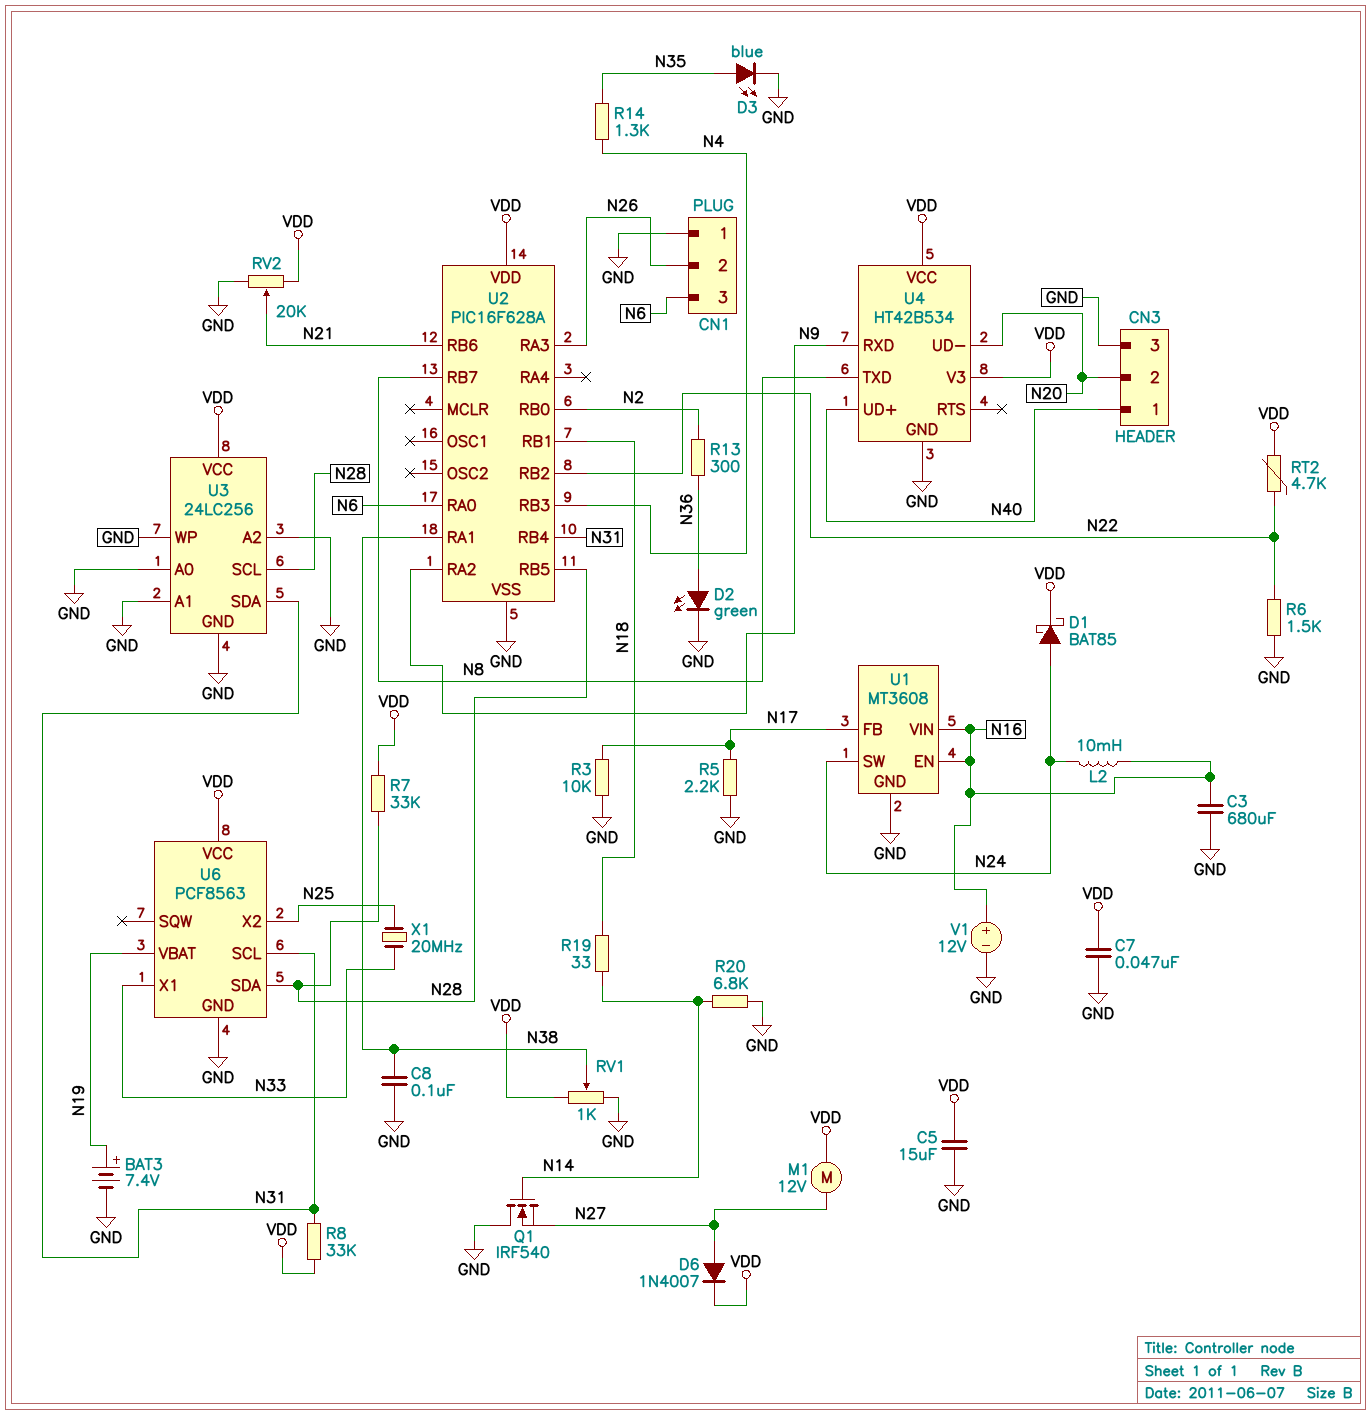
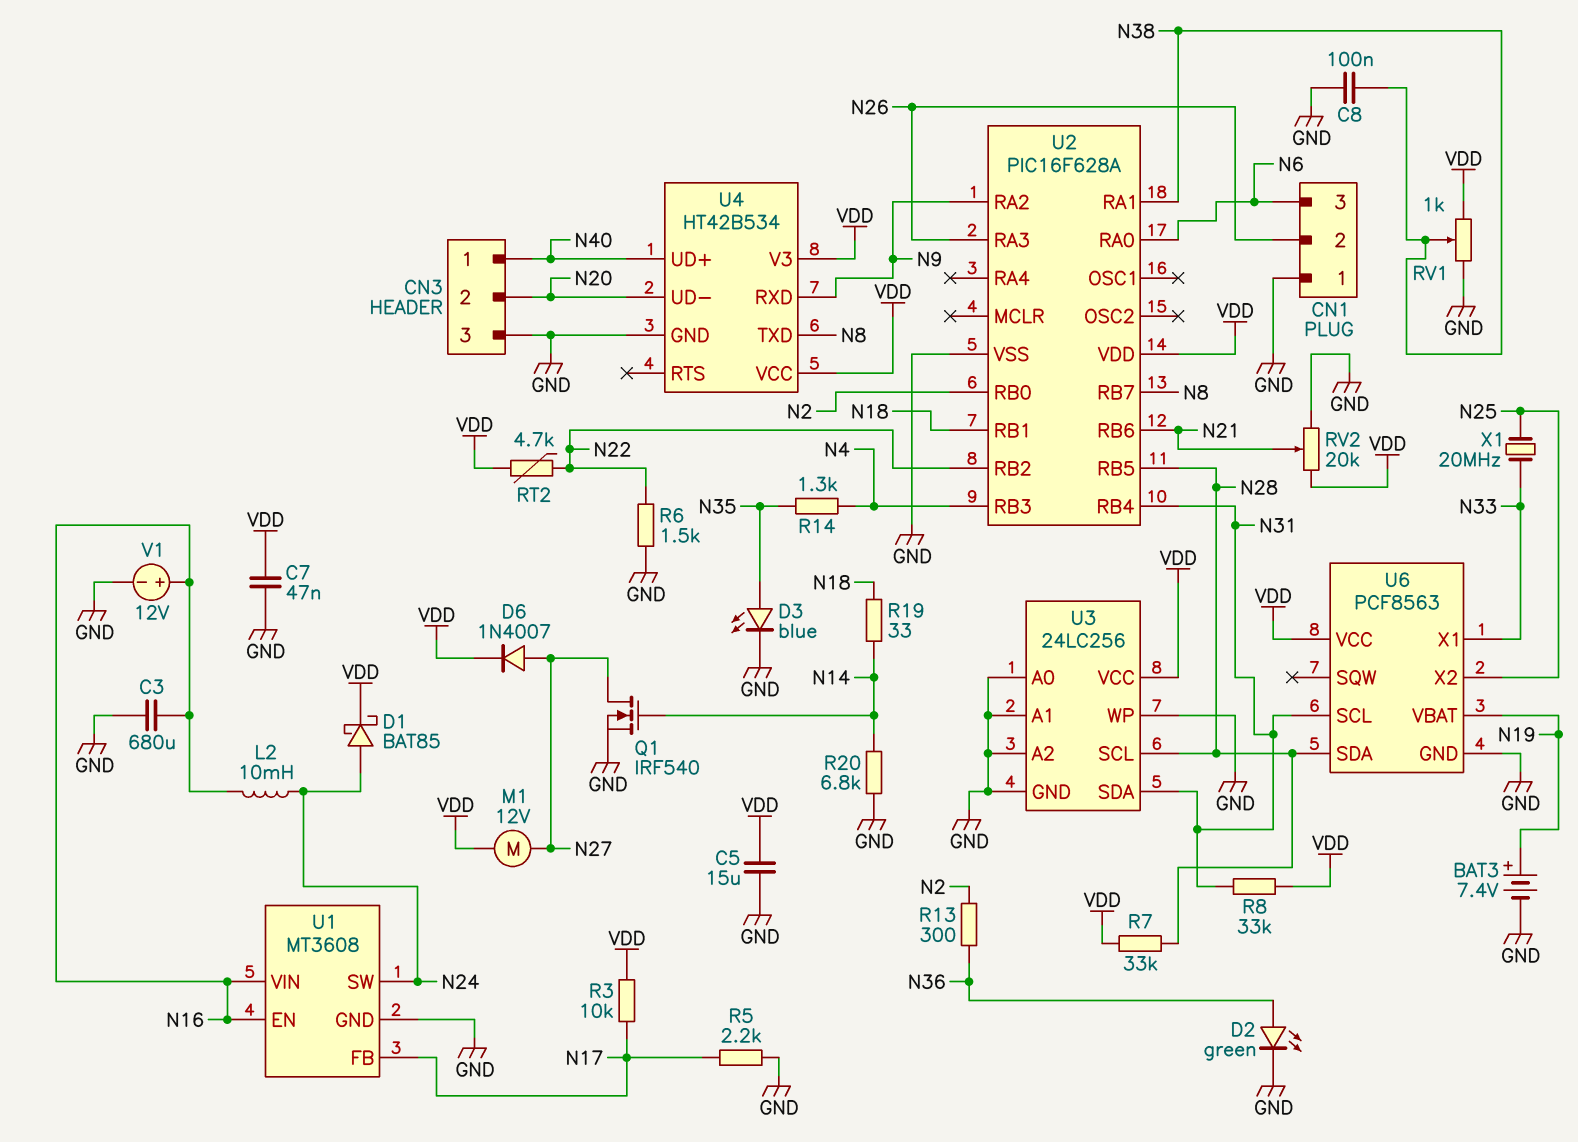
Q1: NMOS IRF540 (G N14, D GND, S N27) -> NMOS IRF540 (G N14, D N27, S GND)
R3: 10k (GND, N17) -> 10k (N17, VDD)

